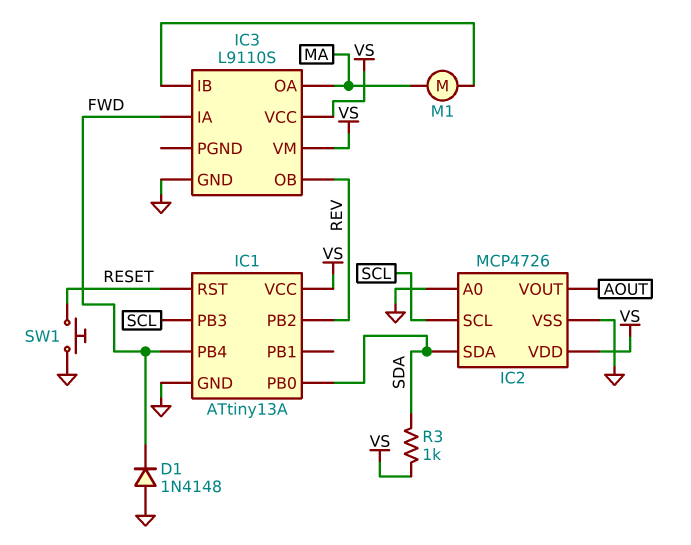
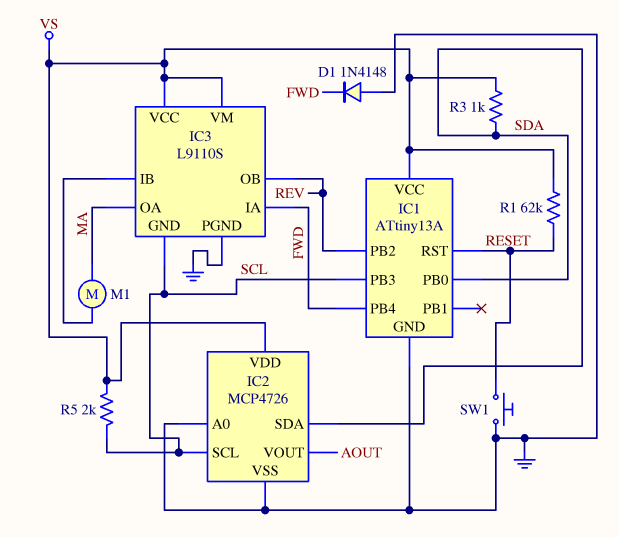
IC3 pin GND: GND -> SCL
IC3 pin PGND: none -> GND
R1: none -> 62k (RESET, VS)
R5: none -> 2k (SCL, VS)

